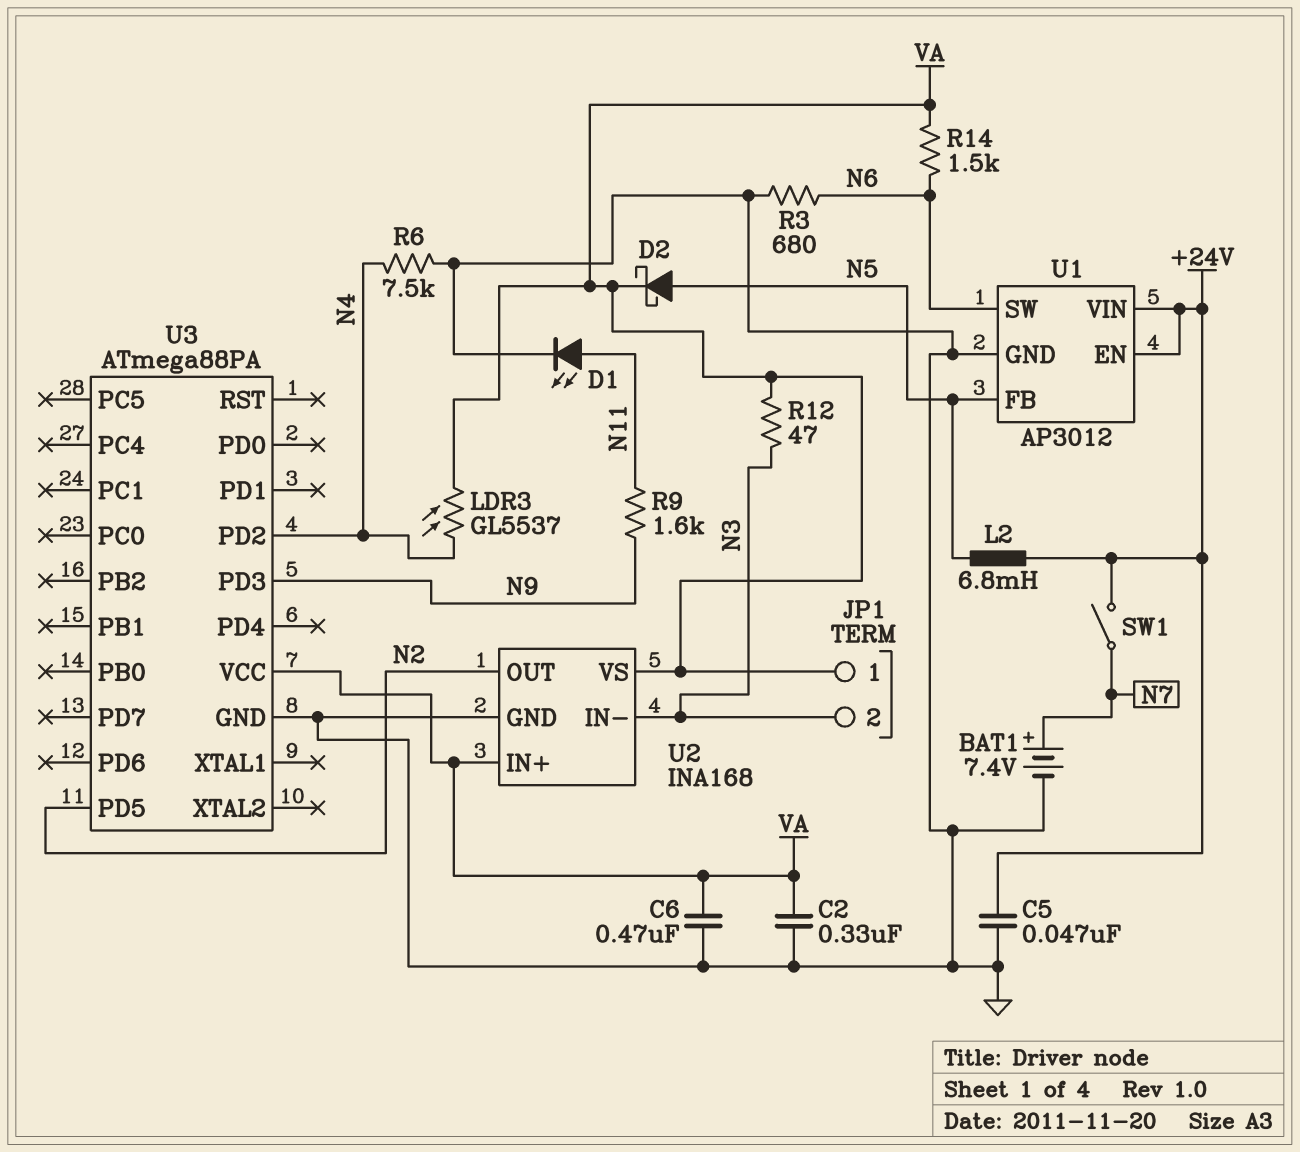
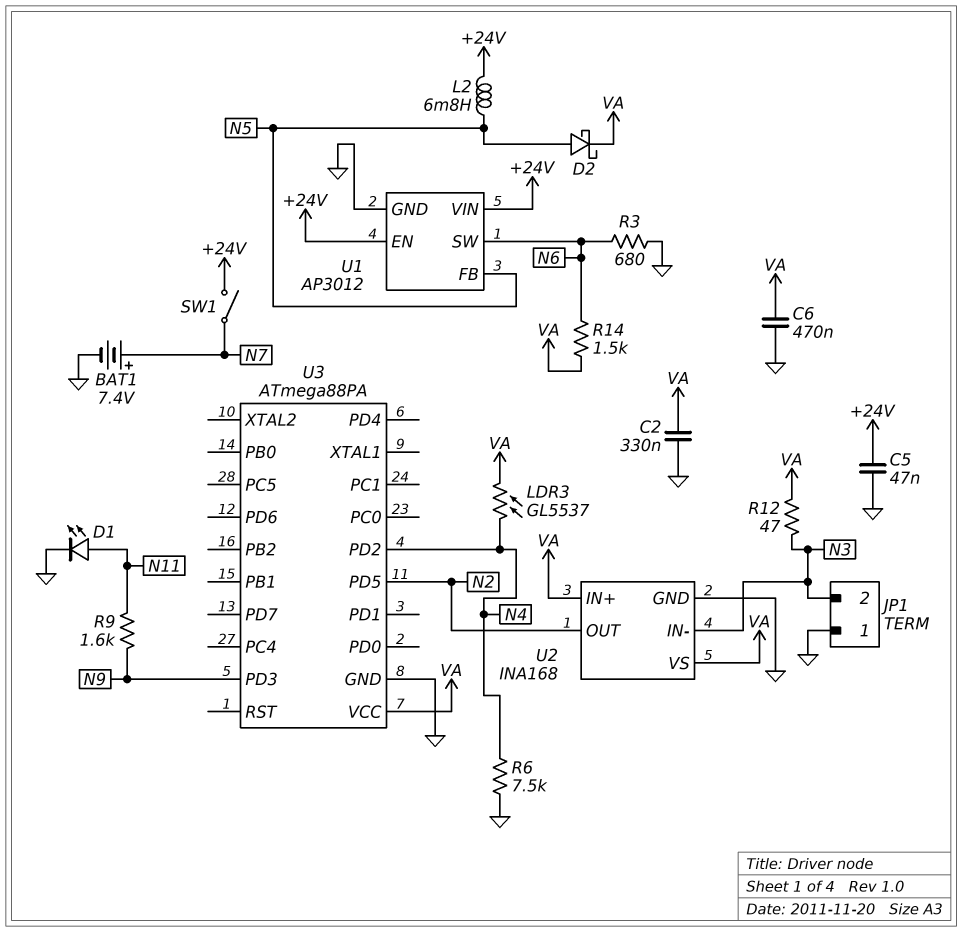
JP1 pin 1: VA -> GND

